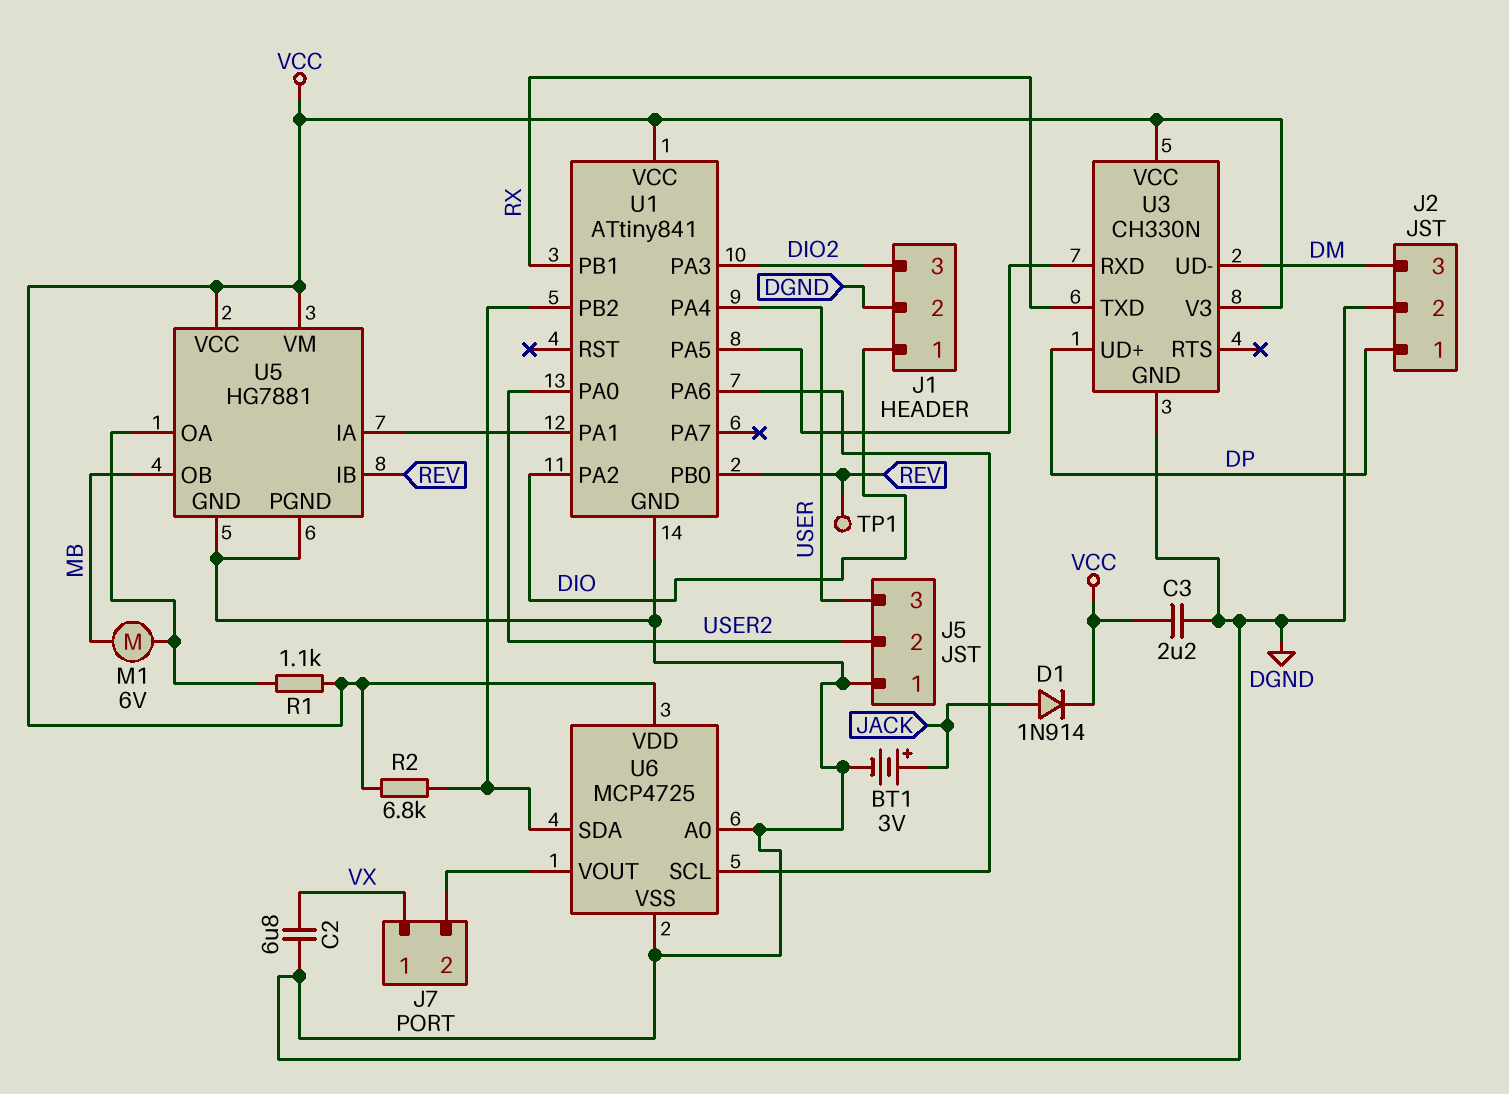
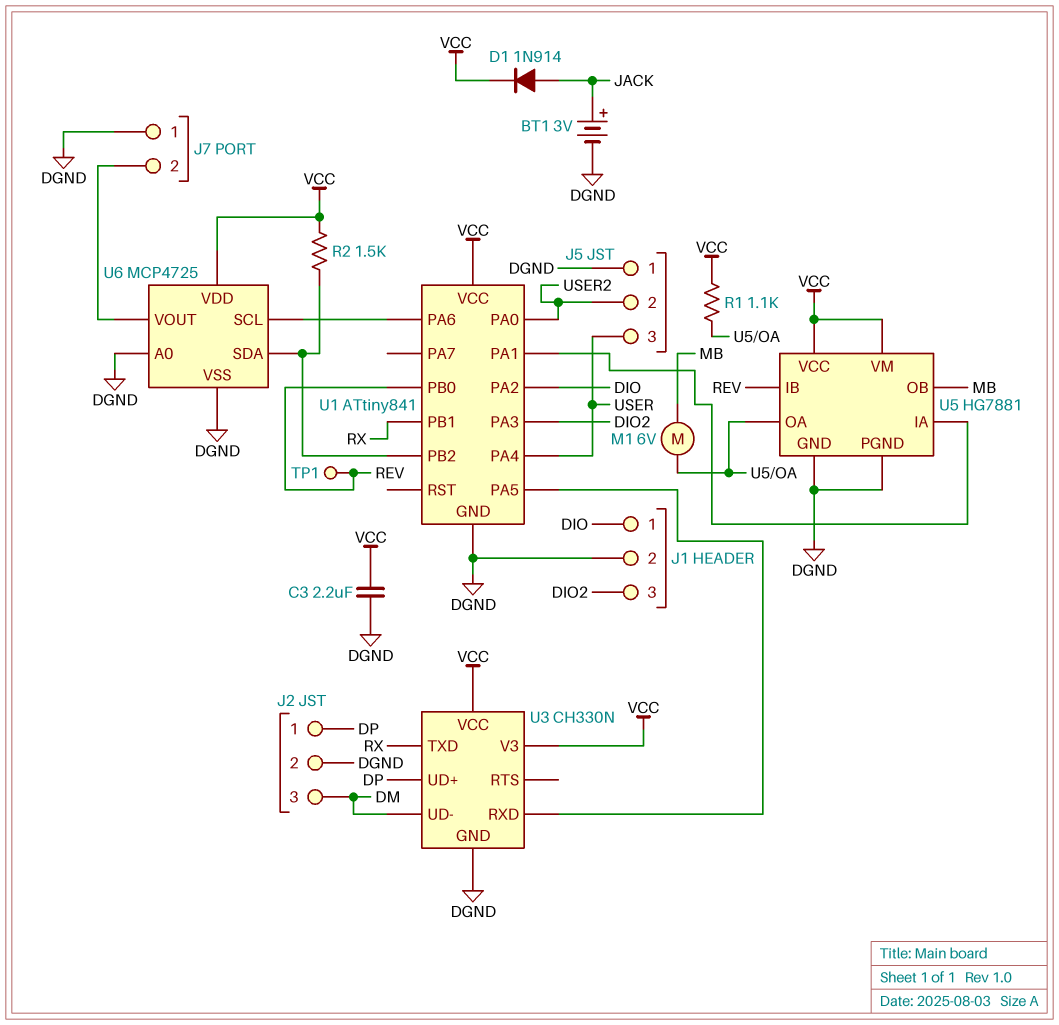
C2: 6.8uF (DGND, VX) -> none
J7 pin 1: VX -> DGND
R2: 6.8k (U1/PB2, VCC) -> 1.5k (U1/PB2, VCC)

